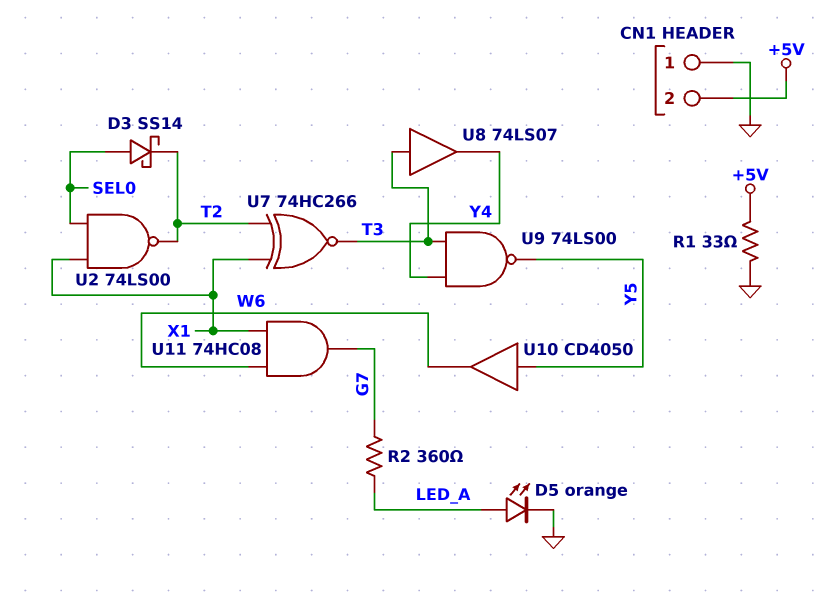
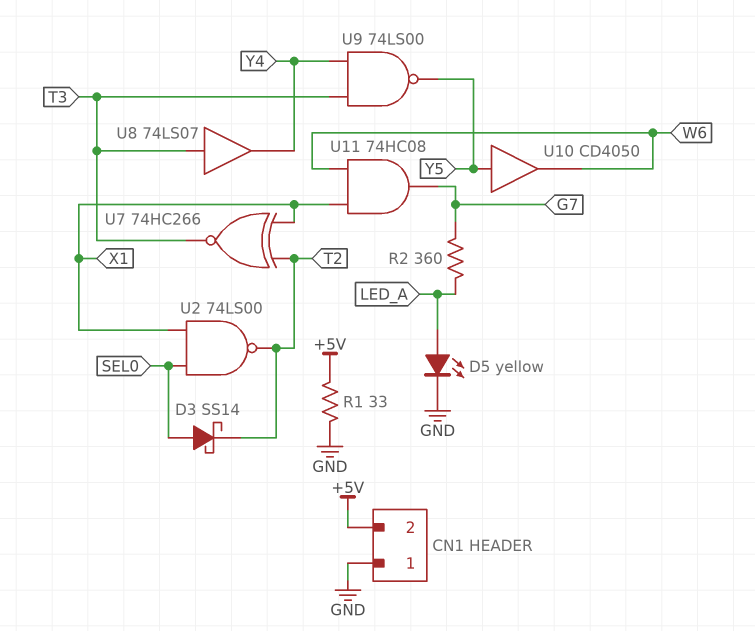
D5: LED orange (A LED_A, K GND) -> LED yellow (A LED_A, K GND)

